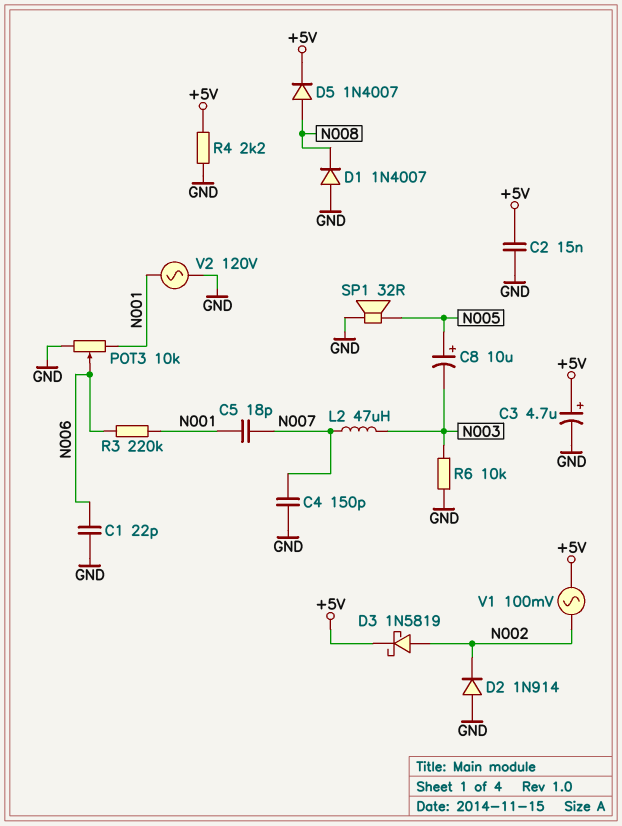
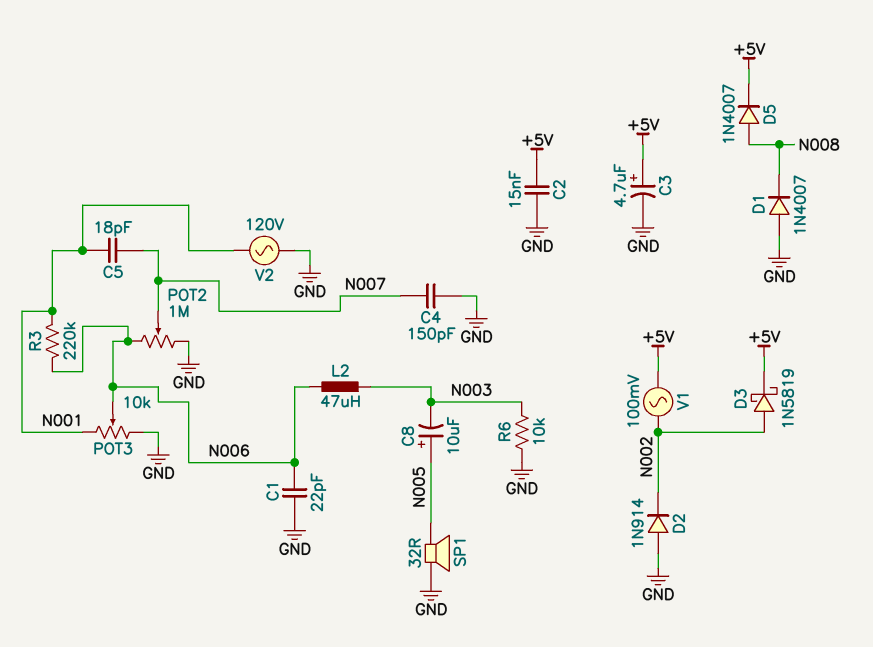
L2: 47uH (N003, N007) -> 47uH (N003, N006)
POT2: none -> 1M (GND, N006, wiper N007)
R4: 2.2k (+5V, GND) -> none

